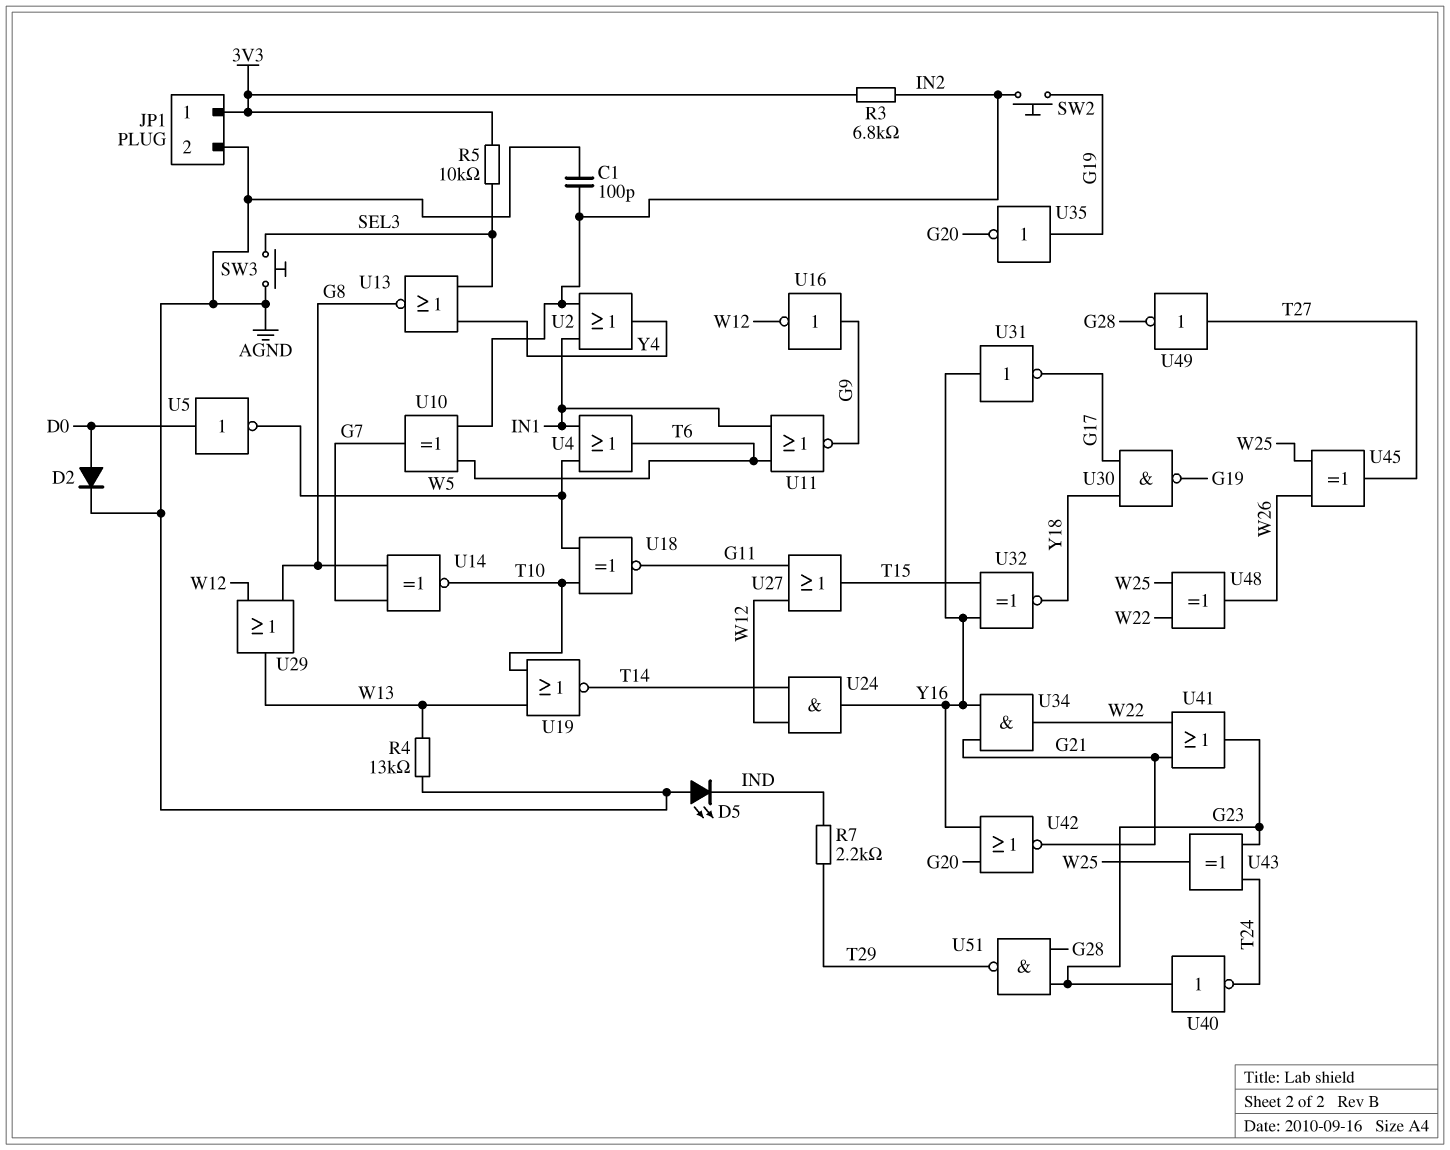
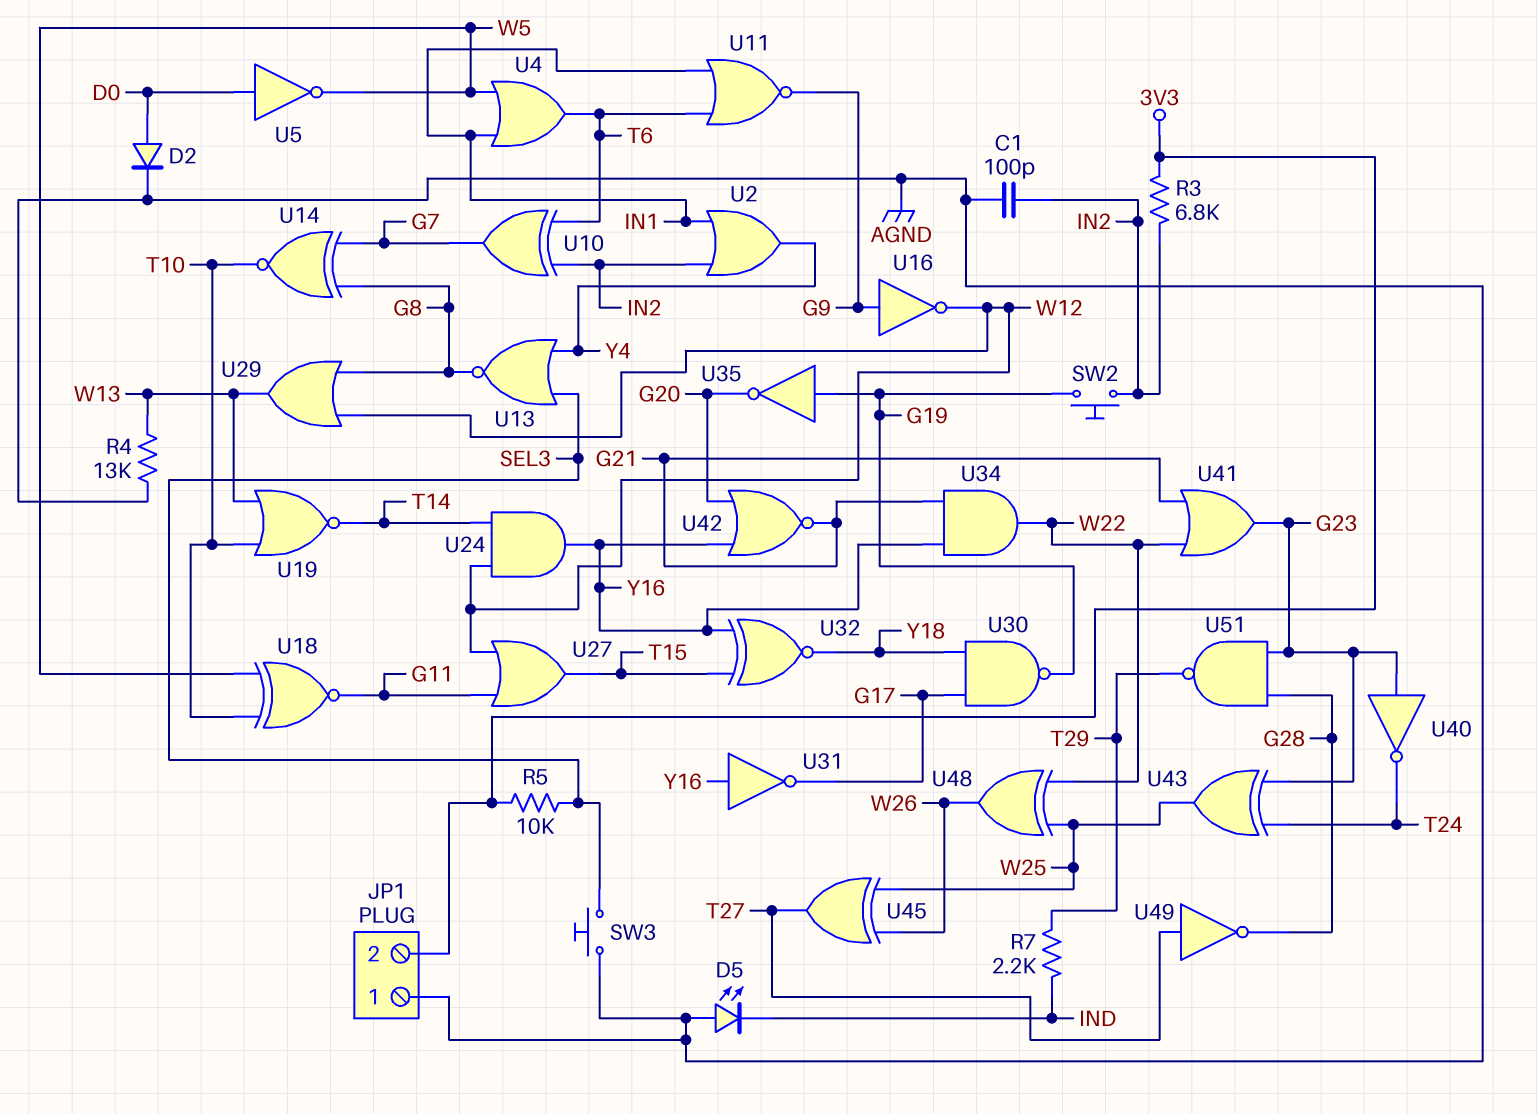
JP1 pin 1: 3V3 -> AGND
JP1 pin 2: AGND -> 3V3

